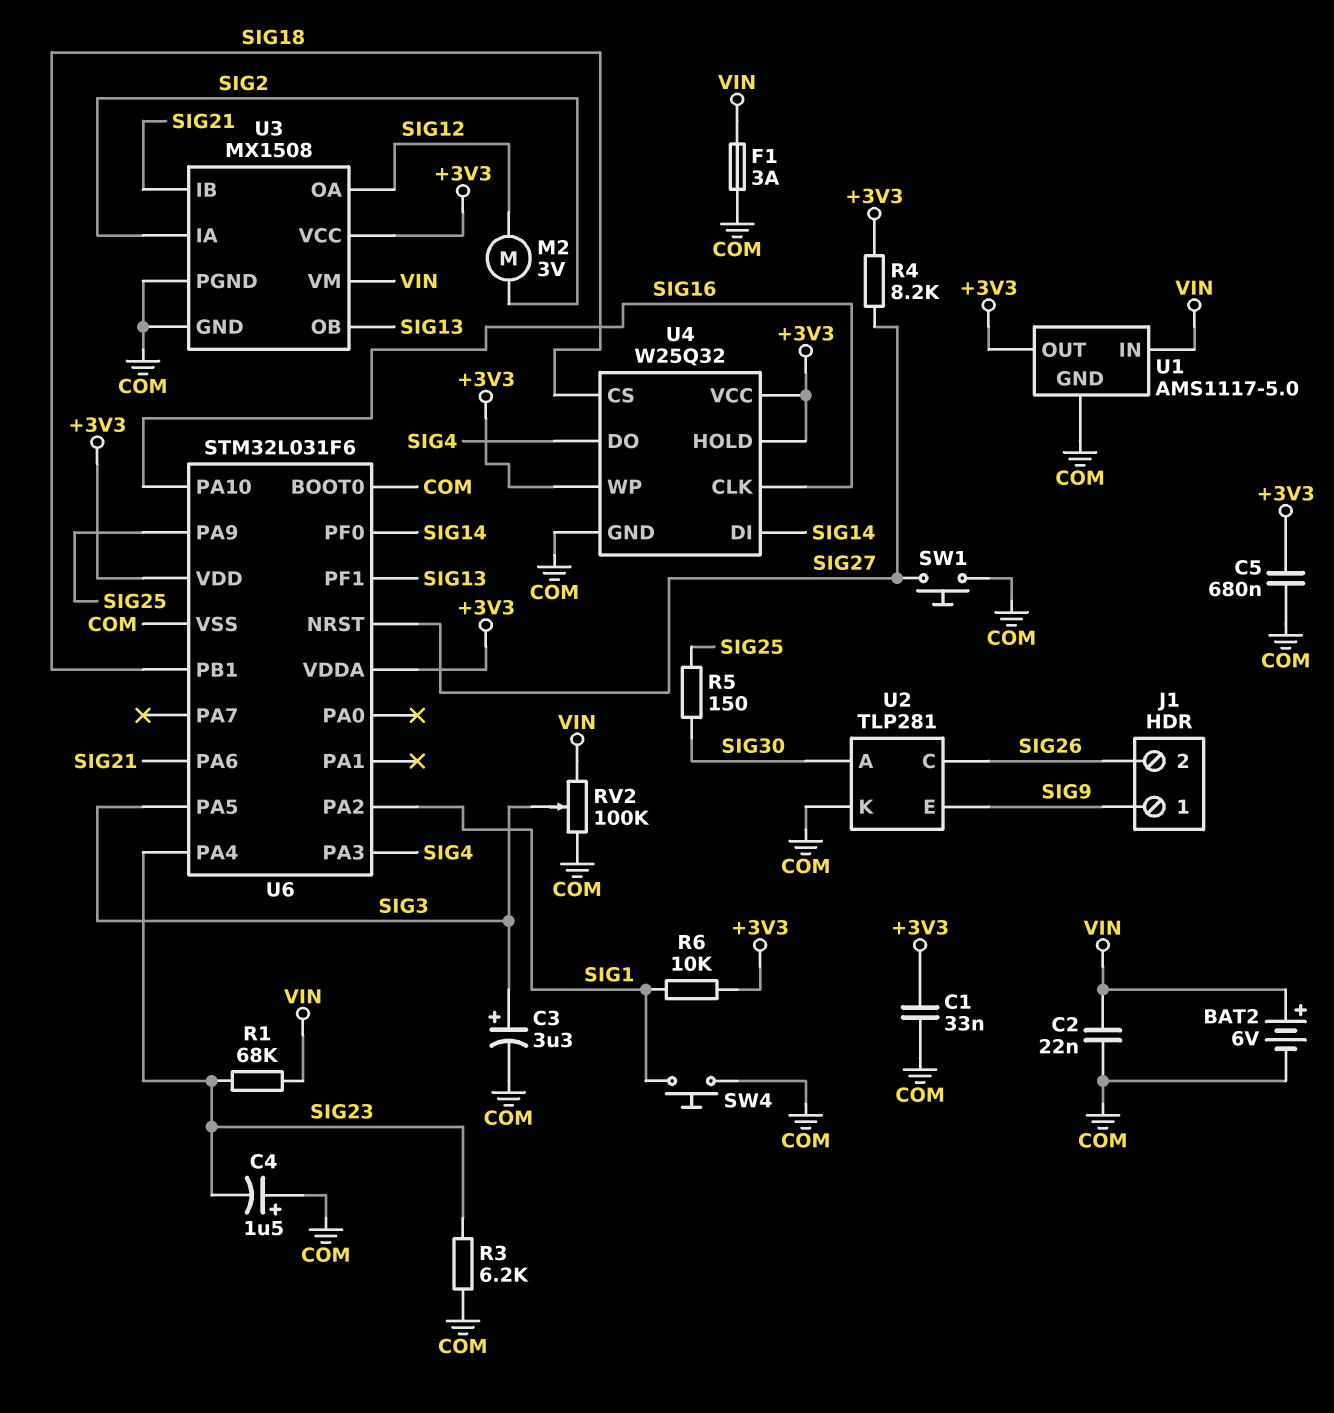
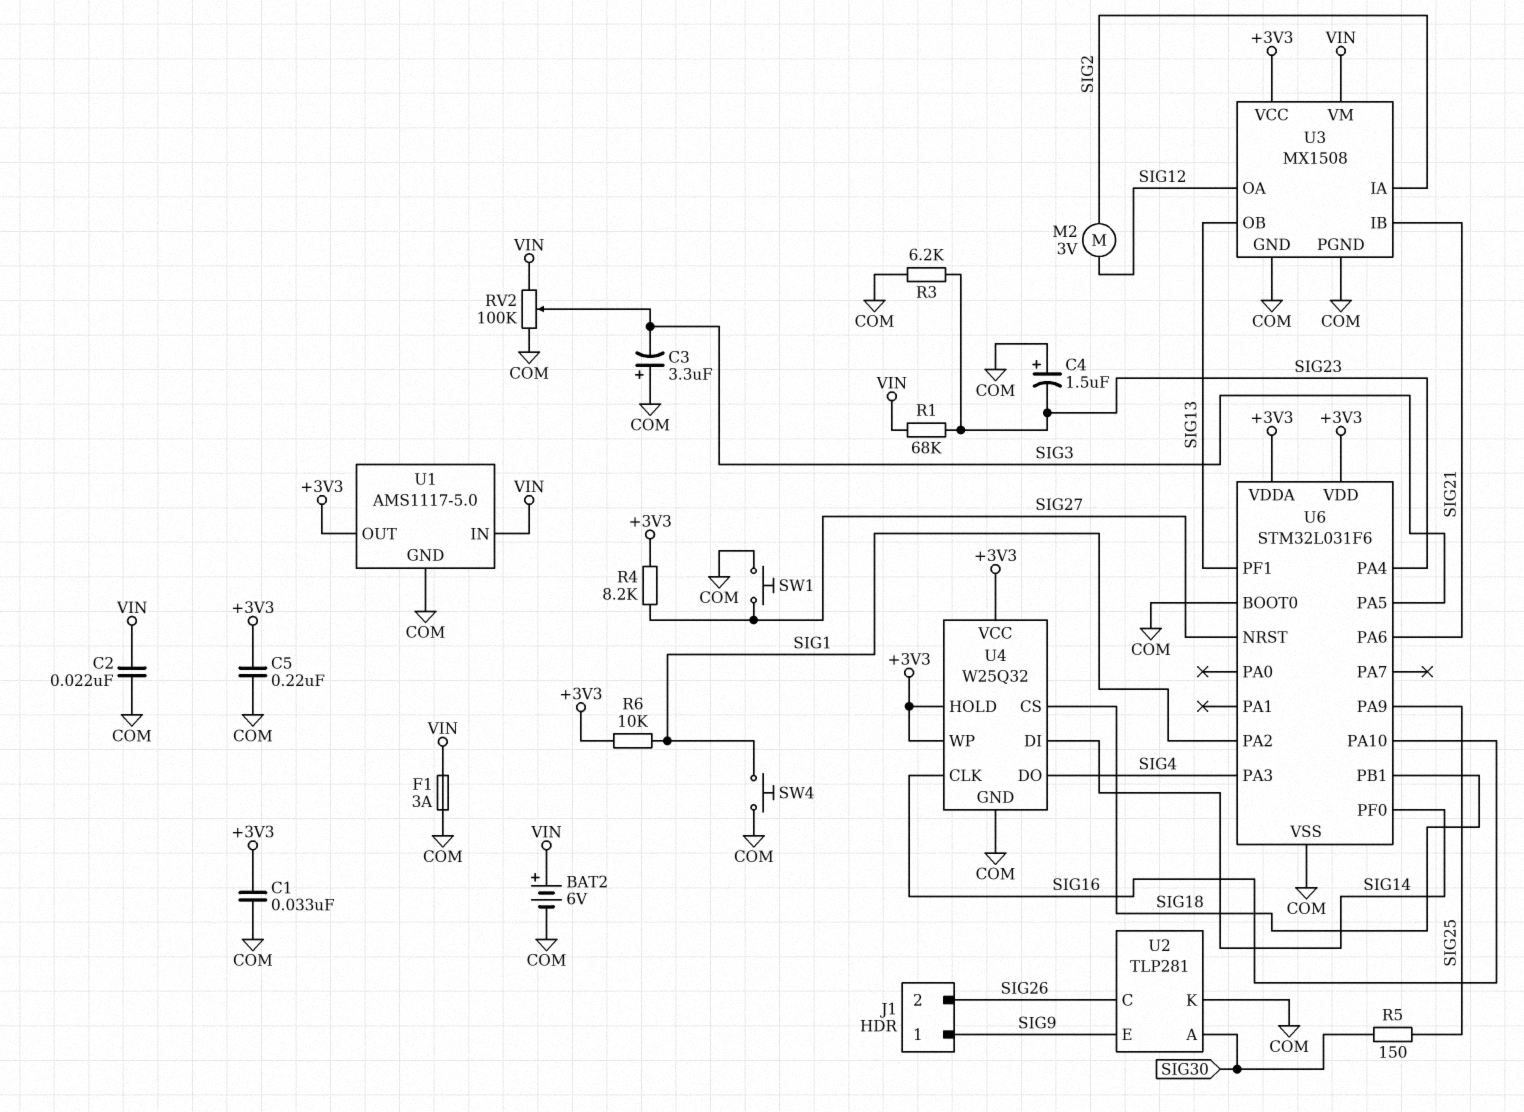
C3: 3.3uF (plus SIG3, minus COM) -> 3.3uF (plus COM, minus SIG3)
C5: 680nF (+3V3, COM) -> 220nF (+3V3, COM)

